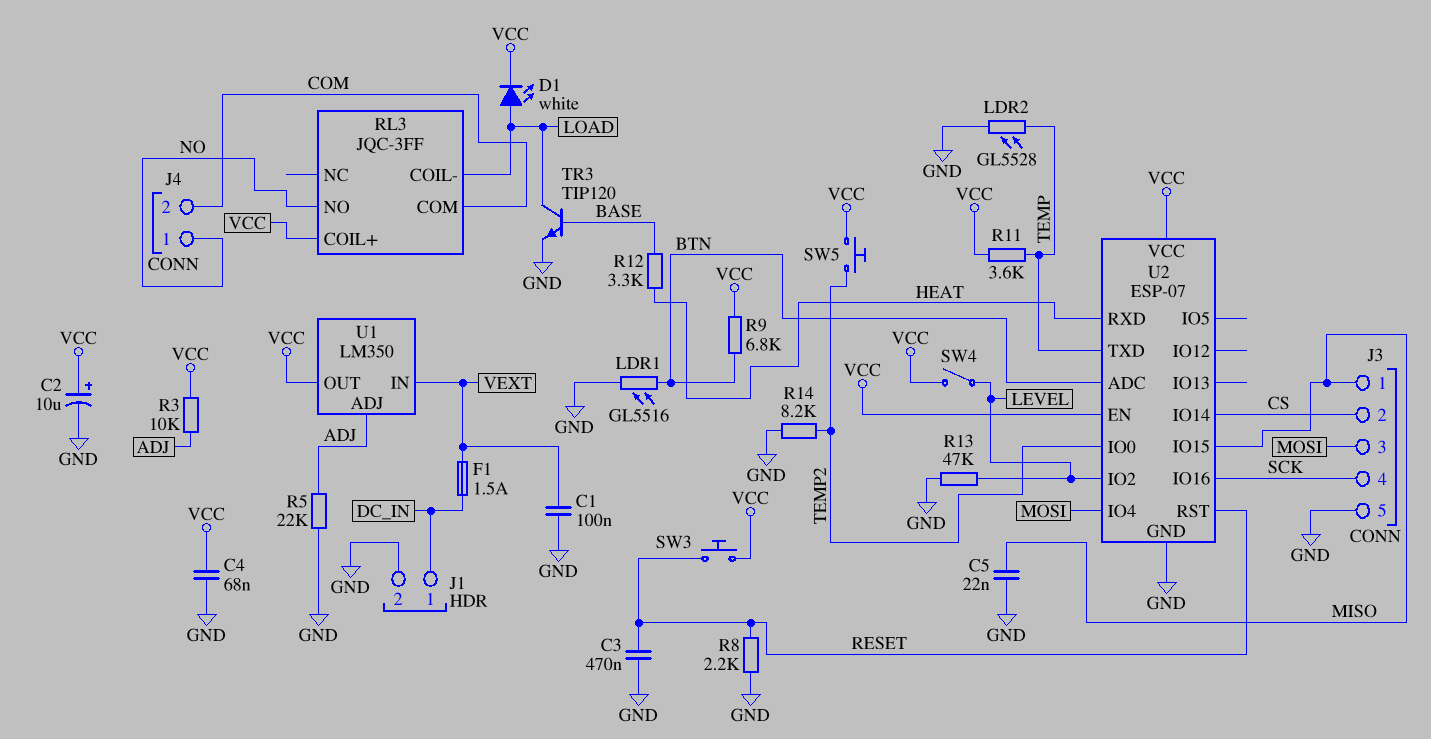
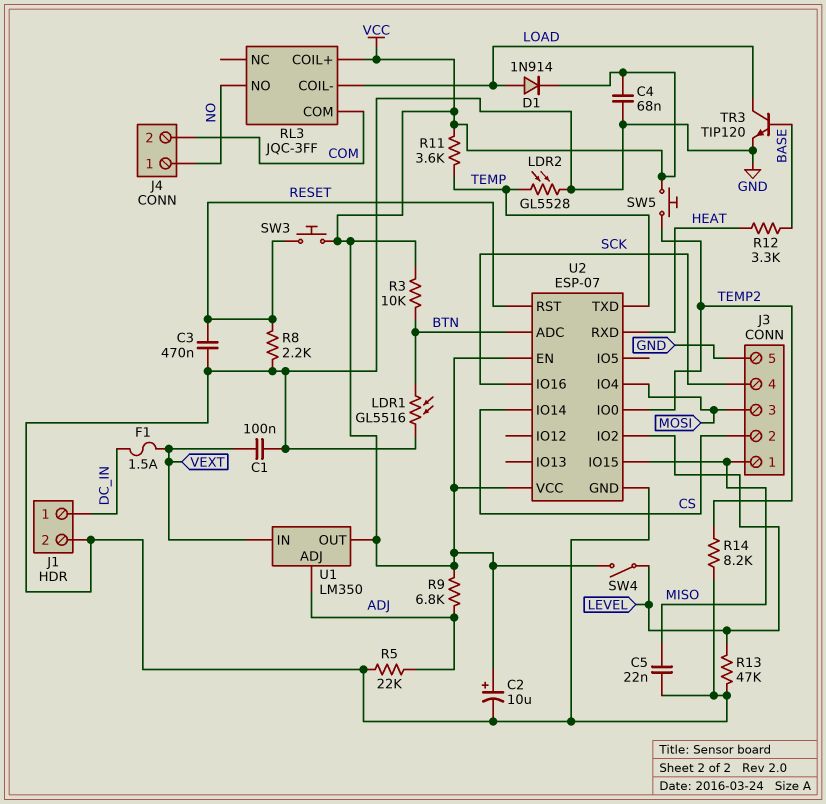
D1: LED white (A LOAD, K VCC) -> diode 1N914 (A LOAD, K VCC)
R3: 10k (ADJ, VCC) -> 10k (BTN, VCC)
R9: 6.8k (BTN, VCC) -> 6.8k (ADJ, VCC)

